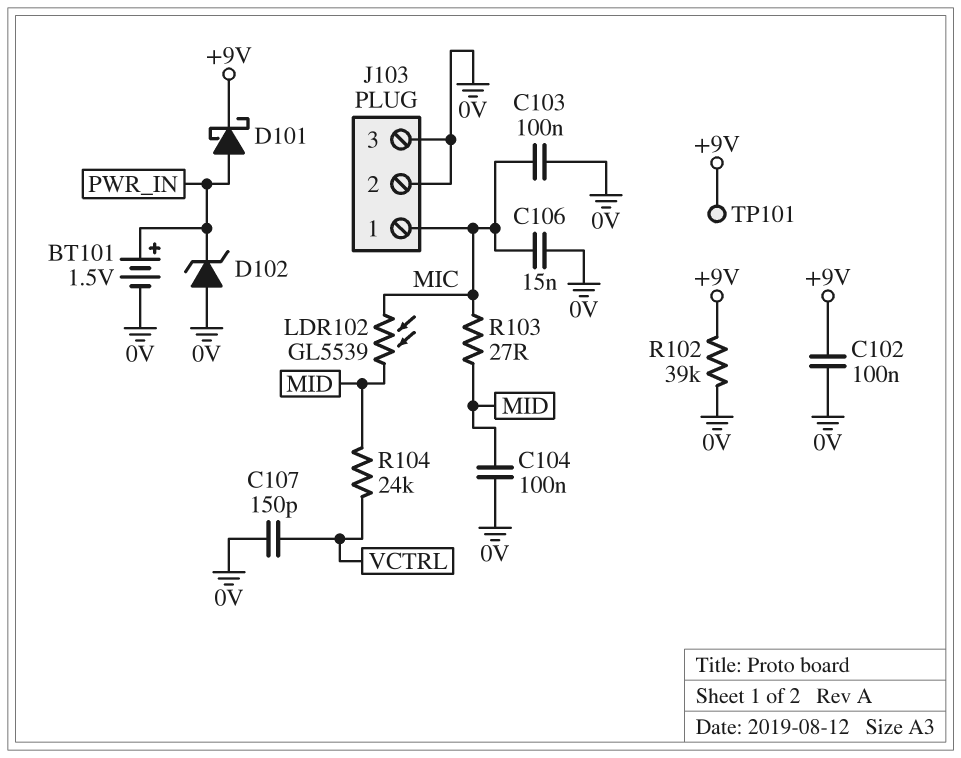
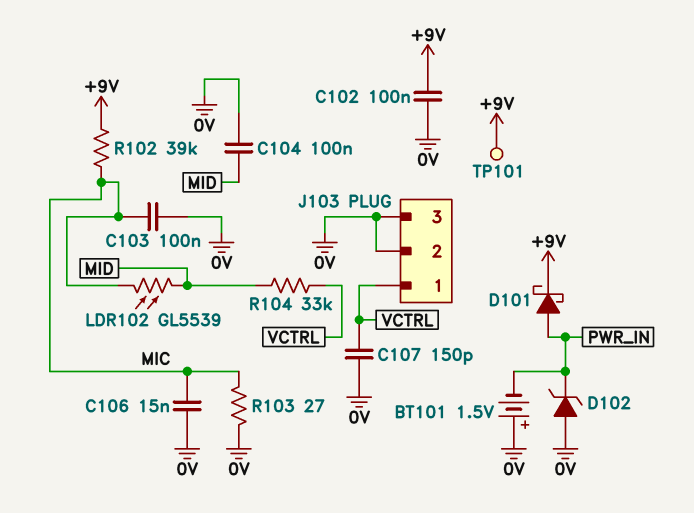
BT101: 1.5V (plus PWR_IN, minus 0V) -> 1.5V (plus 0V, minus PWR_IN)
J103 pin 1: MIC -> VCTRL
R102: 39k (+9V, 0V) -> 39k (+9V, MIC)
R103: 27 (MIC, MID) -> 27 (0V, MIC)
R104: 24k (MID, VCTRL) -> 33k (MID, VCTRL)

